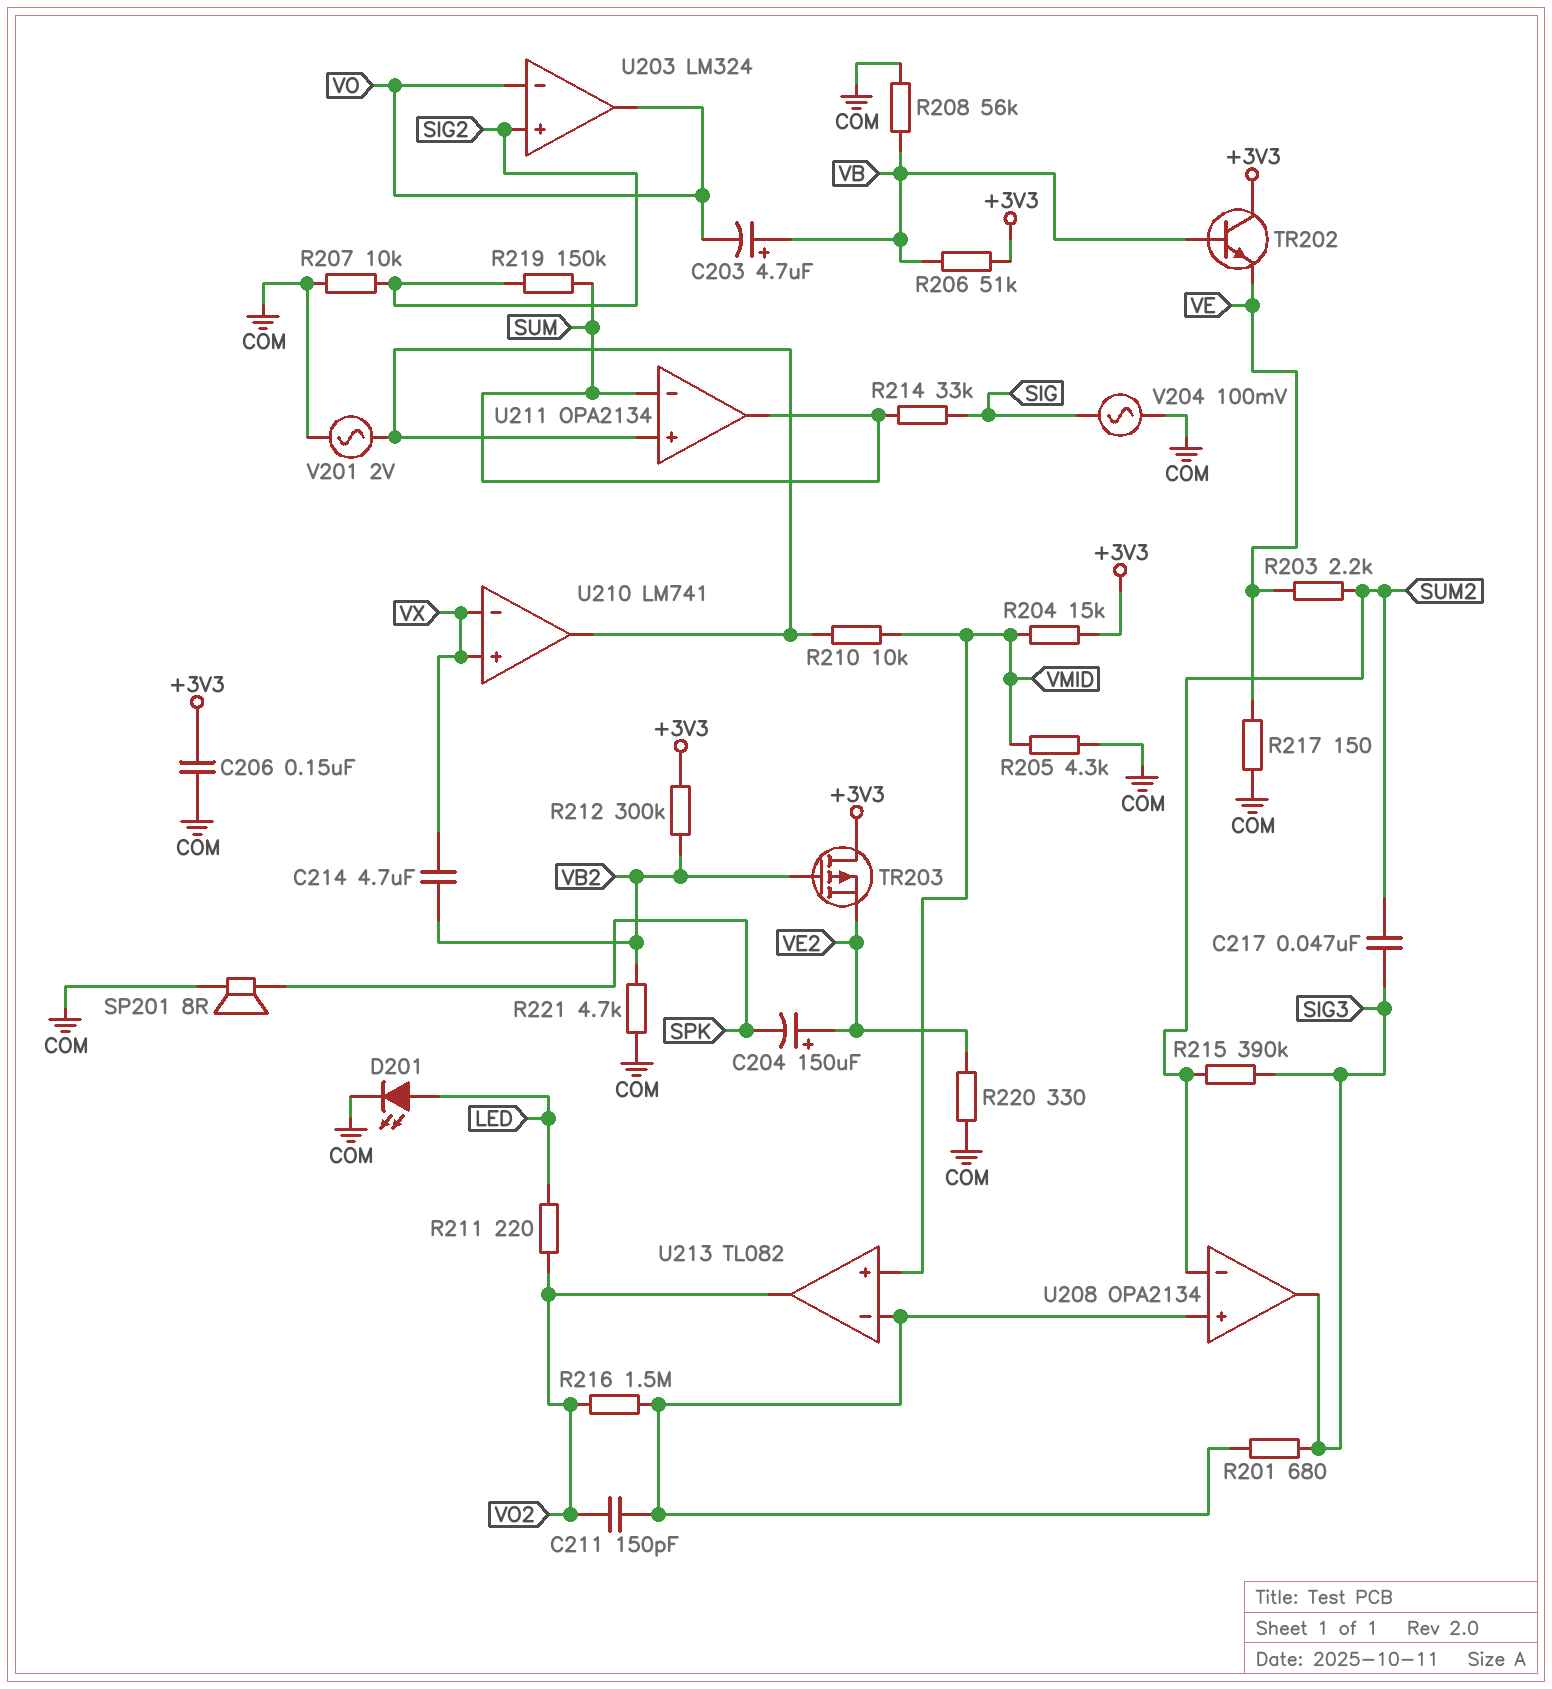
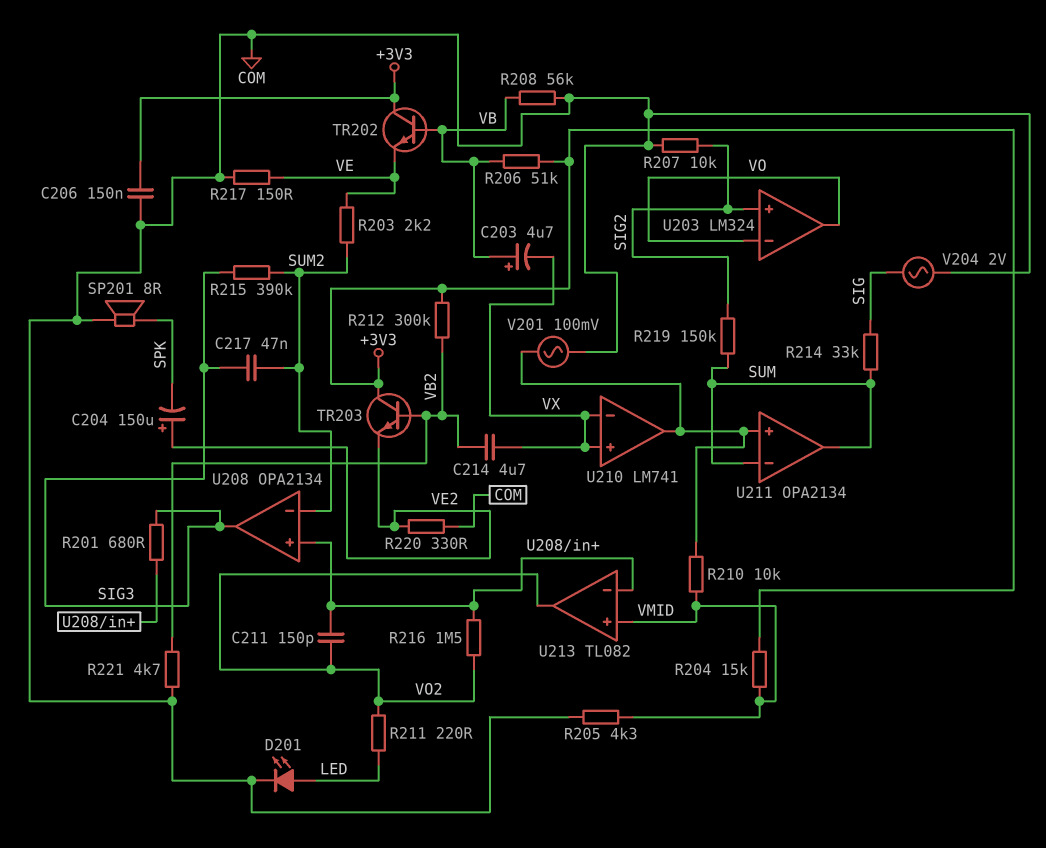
C203: 4.7uF (plus VB, minus VO) -> 4.7uF (plus VB, minus VX)
TR203: PMOS (G VB2, D +3V3, S VE2) -> NPN (B VB2, C +3V3, E VE2)
V201: AC 2V (COM, U210/out) -> AC 100mV (COM, U210/out)
V204: AC 100mV (COM, SIG) -> AC 2V (COM, SIG)

